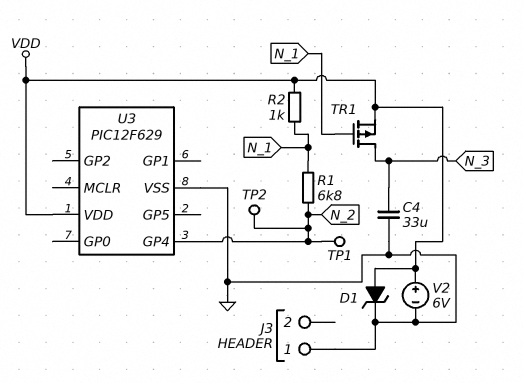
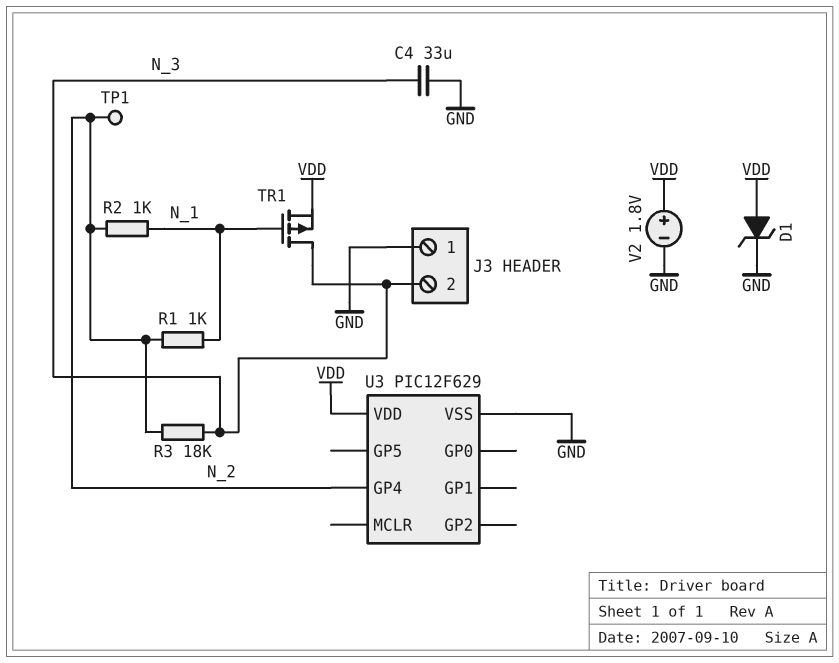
J3 pin 2: none -> N_3
R1: 6.8k (N_1, N_2) -> 1k (N_1, N_2)
R2: 1k (N_1, VDD) -> 1k (N_1, N_2)
R3: none -> 18k (N_2, N_3)
TP2: test point (N_2) -> none
V2: 6V (plus VDD, minus GND) -> 1.8V (plus VDD, minus GND)

